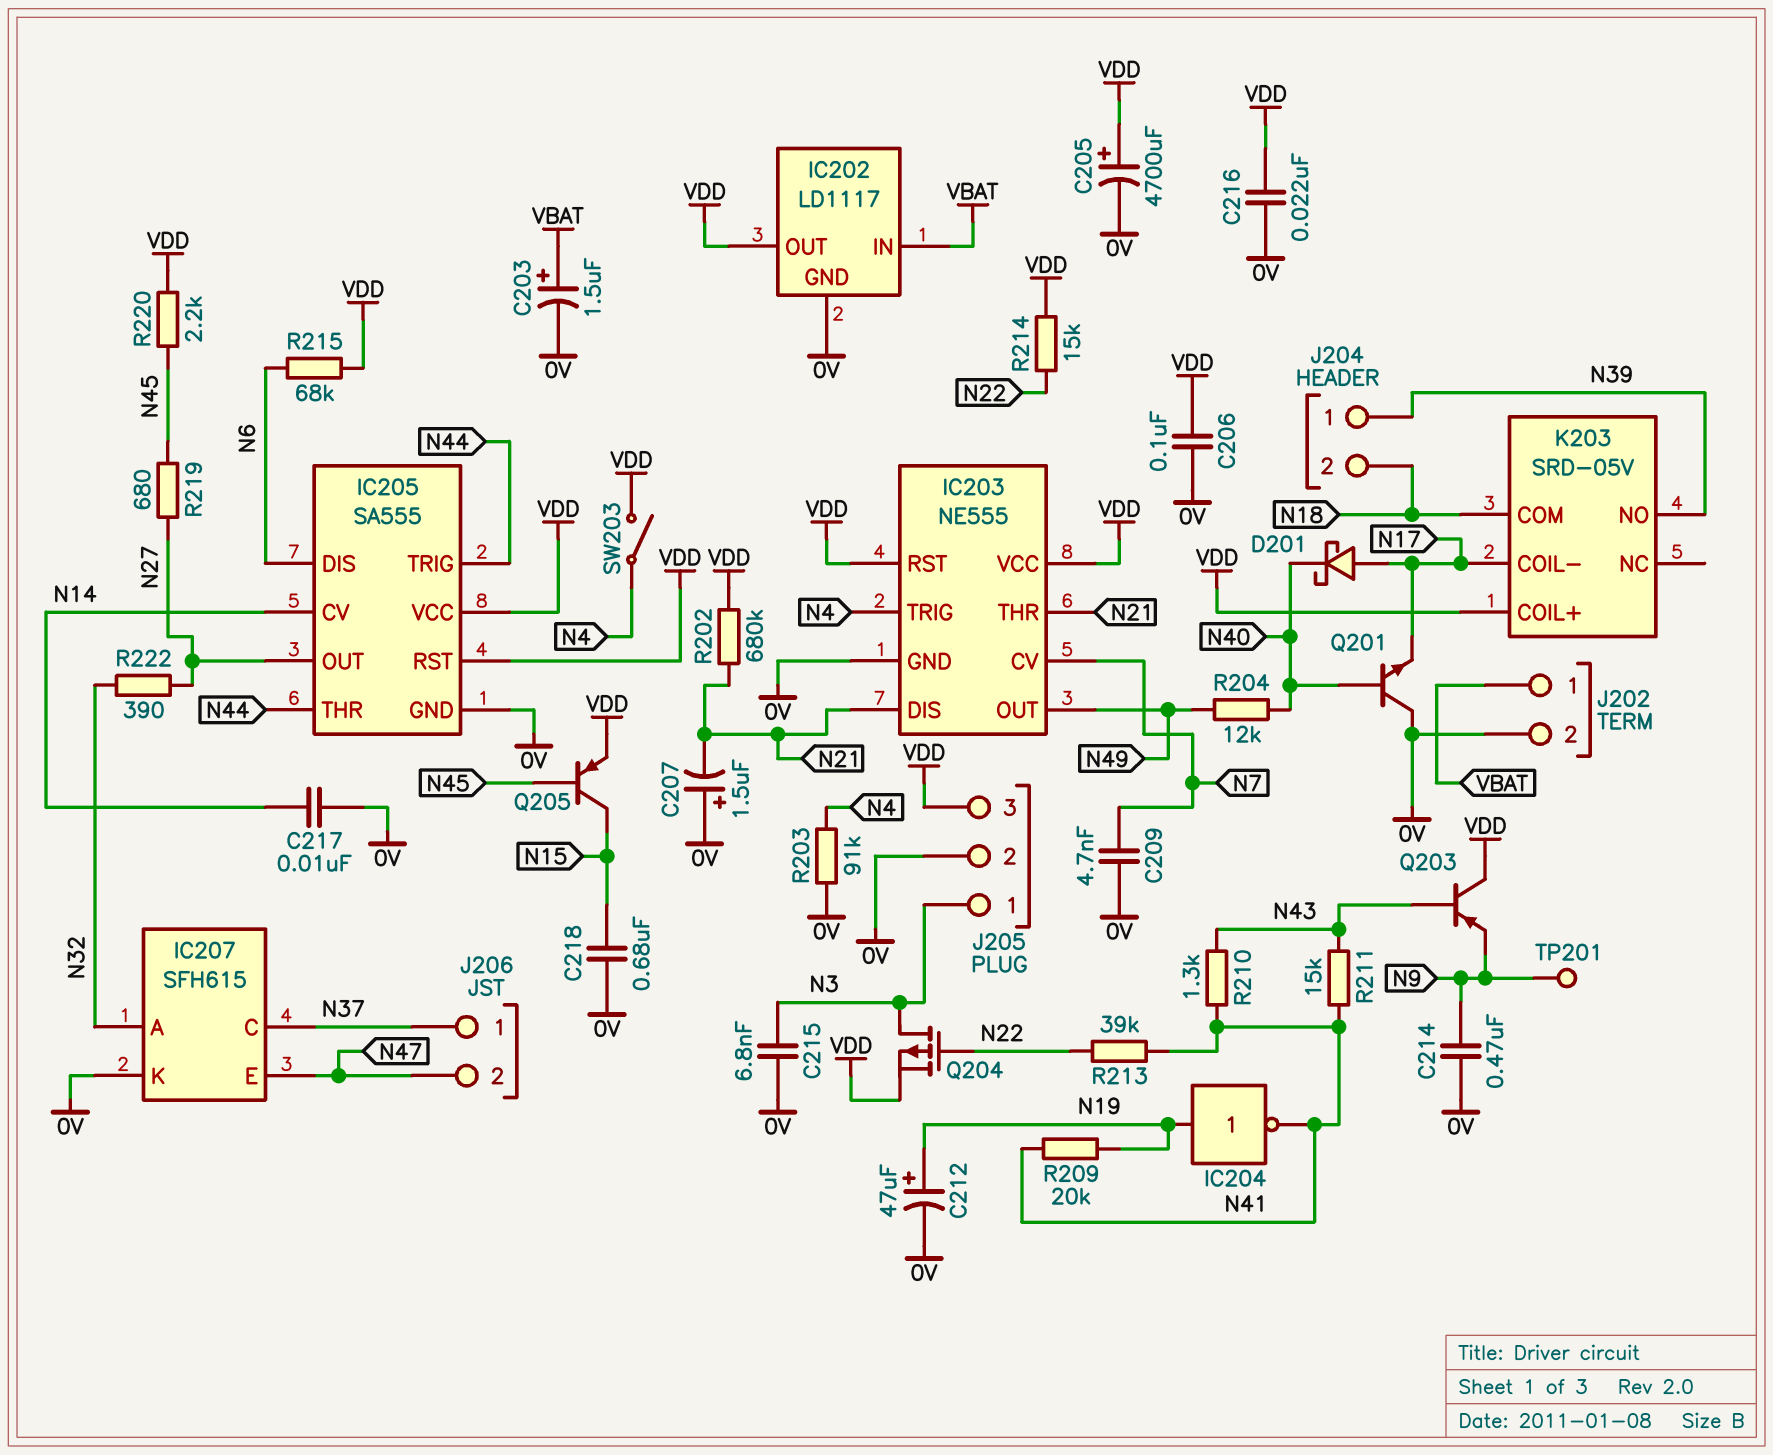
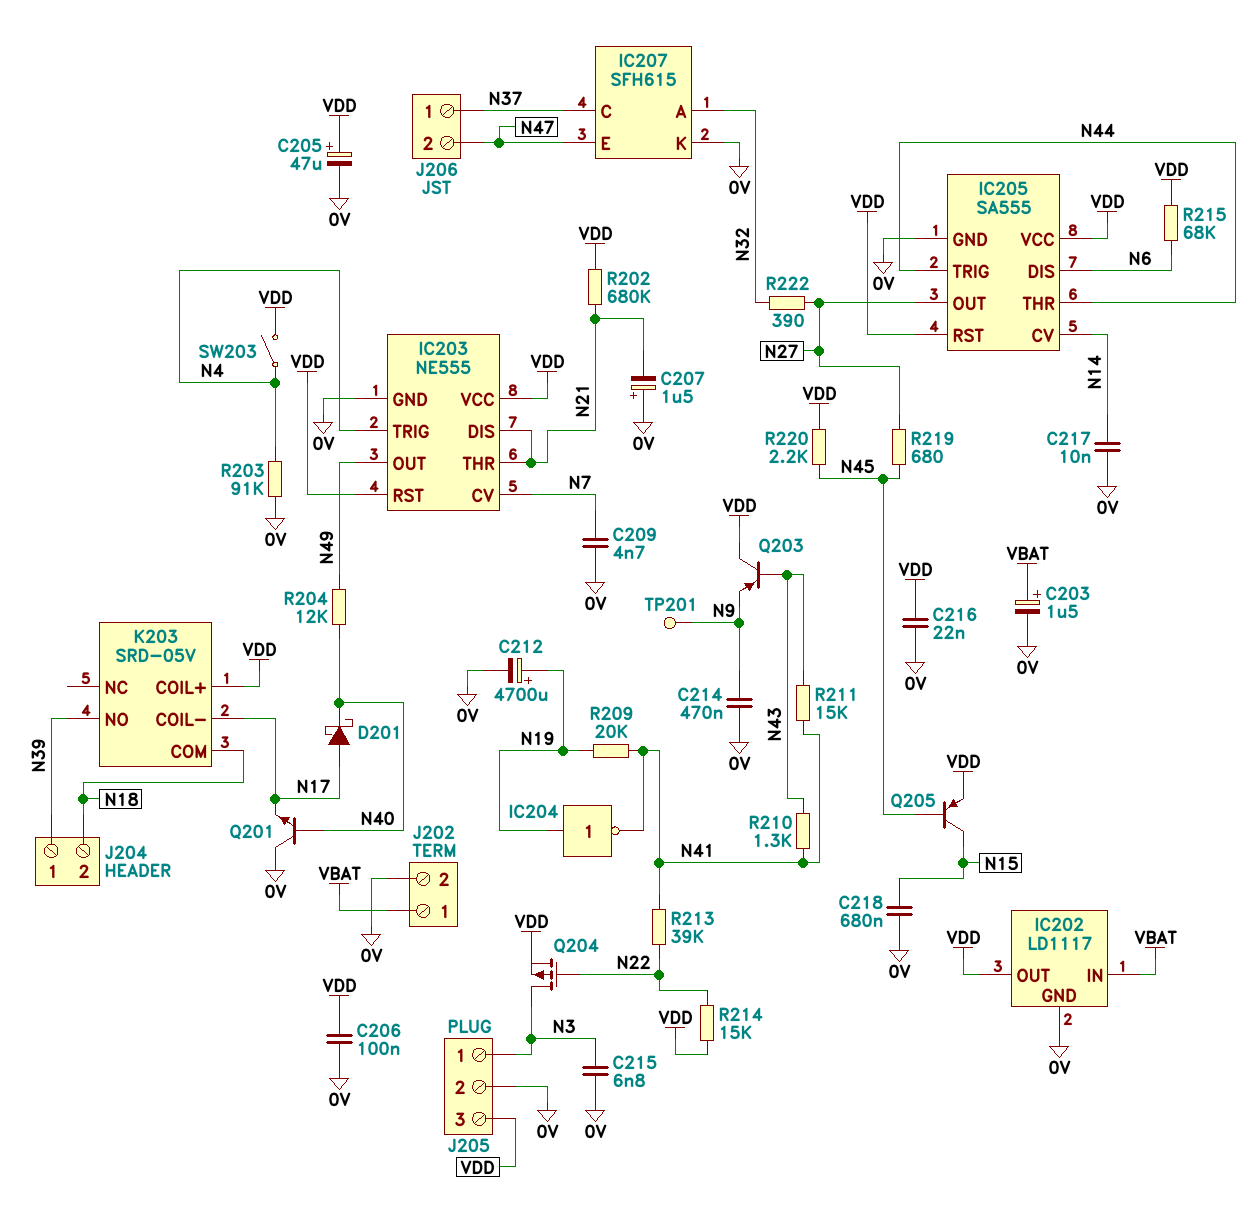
C205: 4700uF (plus VDD, minus 0V) -> 47uF (plus VDD, minus 0V)
C212: 47uF (plus N19, minus 0V) -> 4700uF (plus N19, minus 0V)

